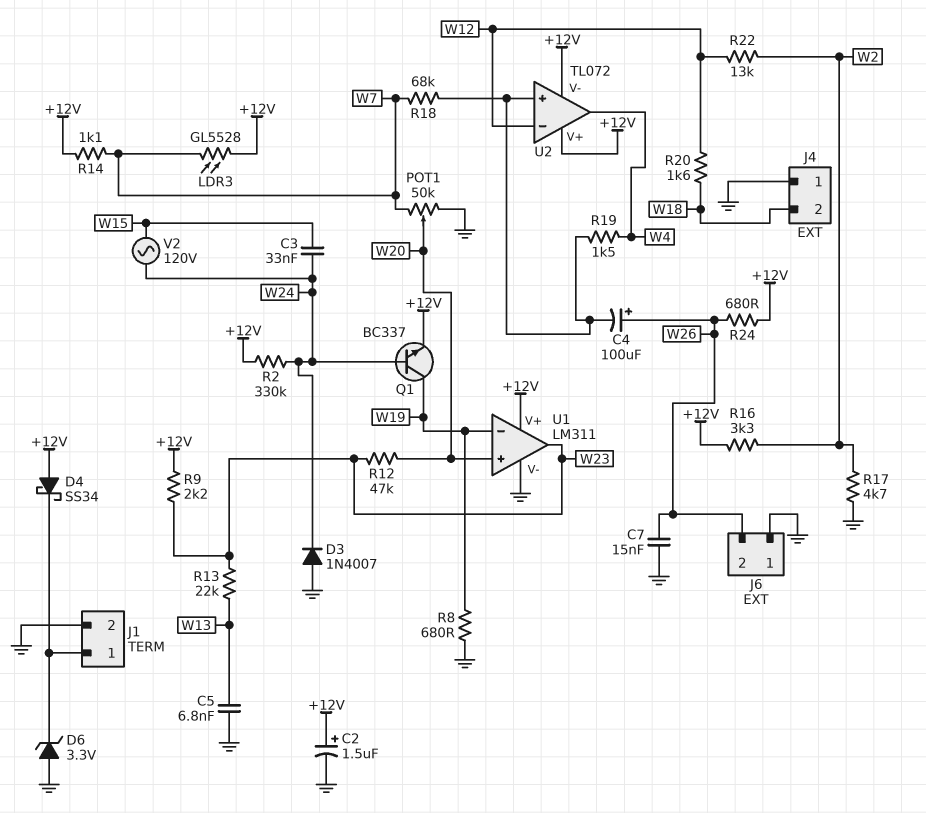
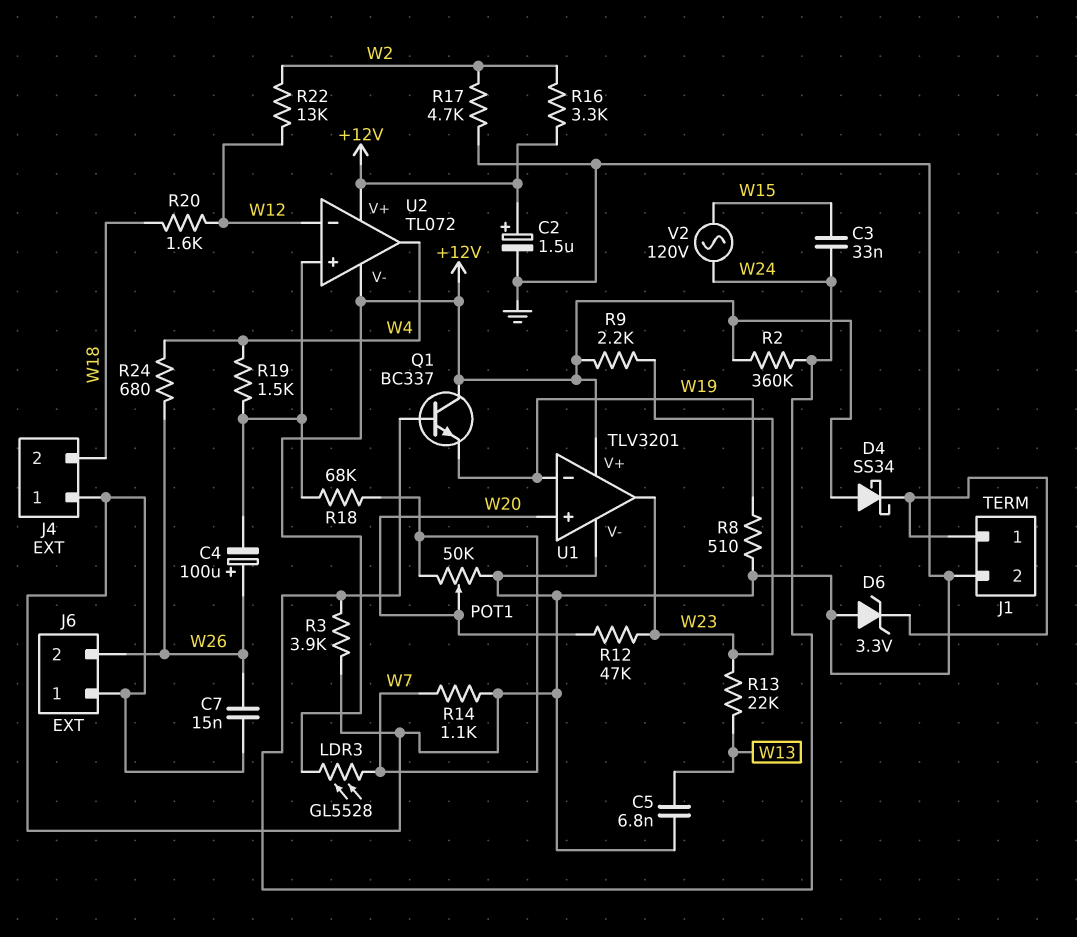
D3: diode 1N4007 (A GND, K W24) -> none
Q1: NPN BC337 (B W24, C W19, E +12V) -> NPN BC337 (B W24, C +12V, E W19)
R2: 330k (+12V, W24) -> 360k (+12V, W24)
R3: none -> 3.9k (GND, W24)
R8: 680 (GND, W19) -> 510 (GND, W19)
R14: 1.1k (+12V, W7) -> 1.1k (GND, W7)
R24: 680 (+12V, W26) -> 680 (W4, W26)
U1: LM311 -> TLV3201

